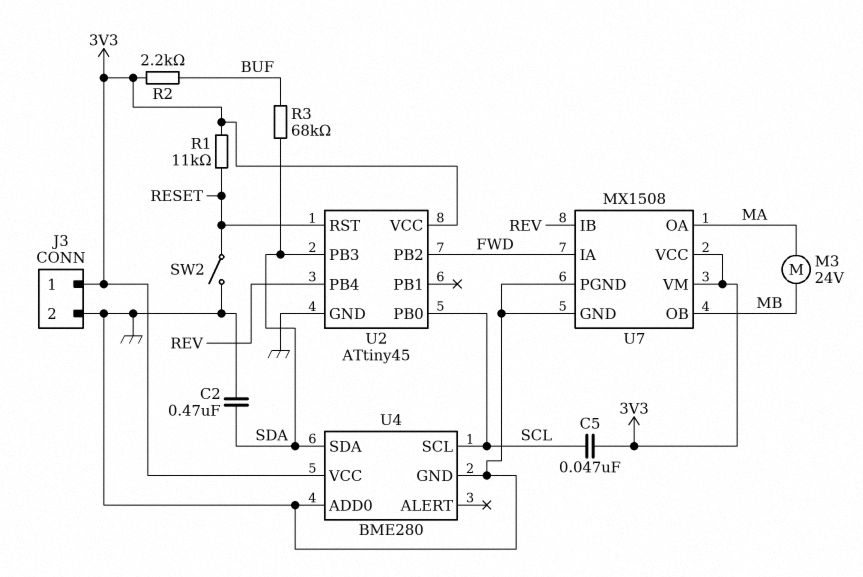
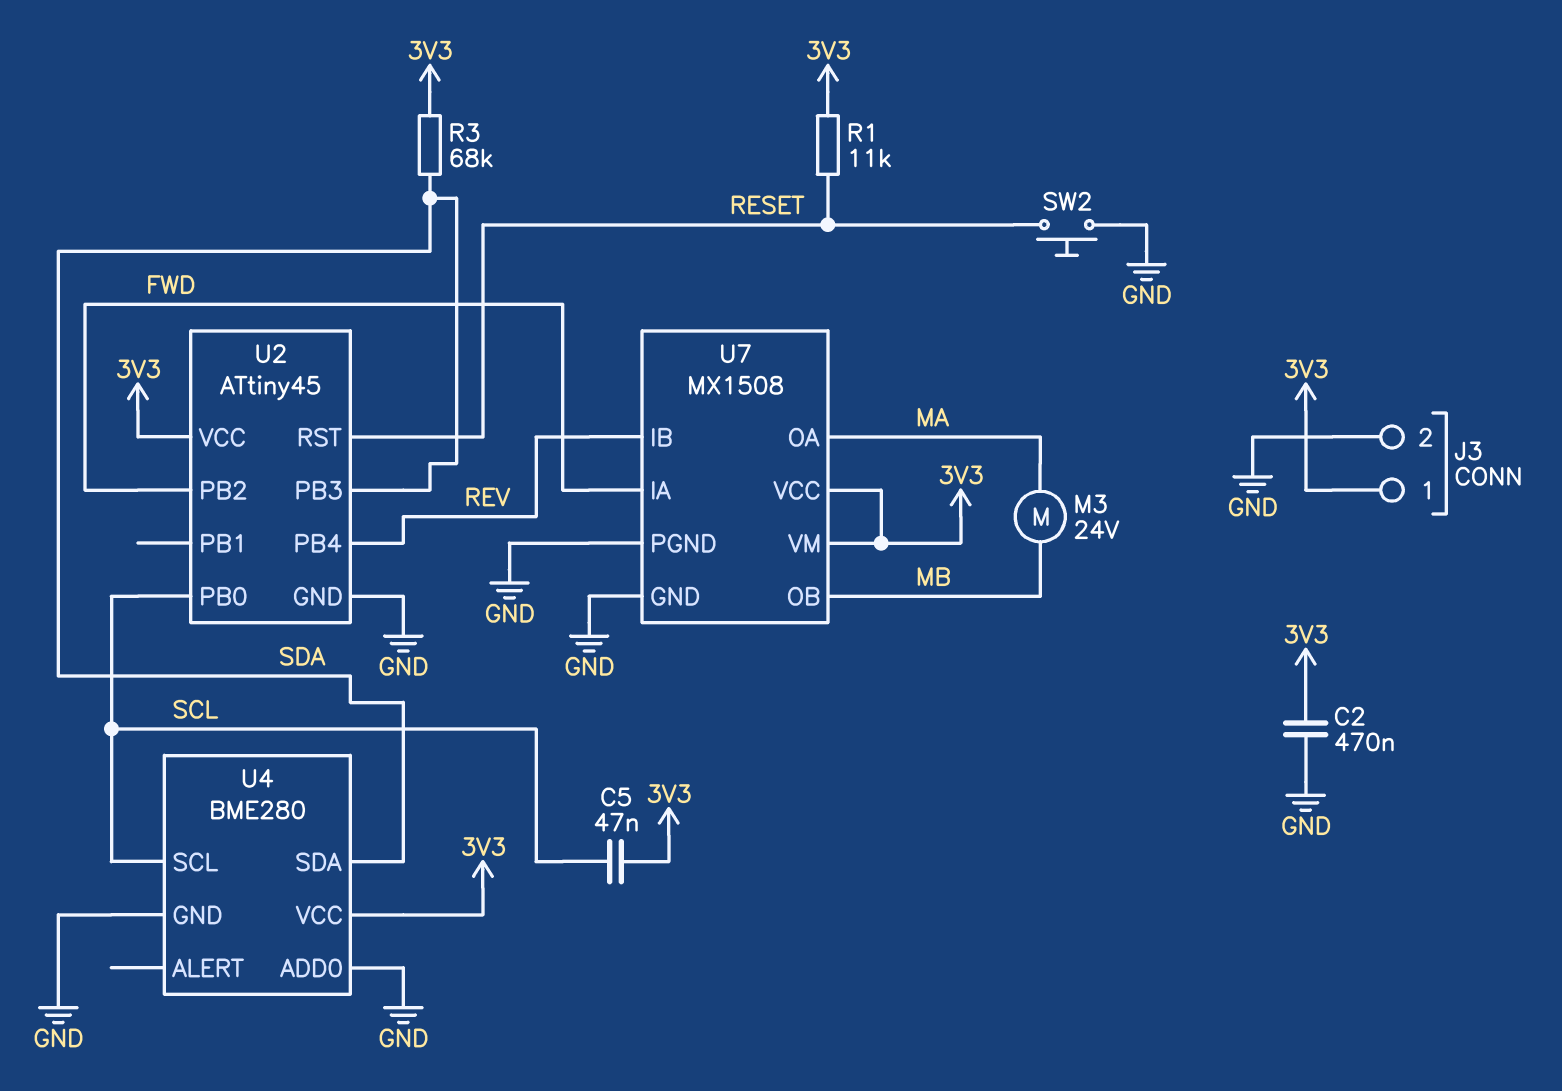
C2: 470nF (GND, SDA) -> 470nF (3V3, GND)
R2: 2.2k (3V3, BUF) -> none
R3: 68k (BUF, SDA) -> 68k (3V3, SDA)
SW2: switch (GND, RESET) -> button (GND, RESET)

